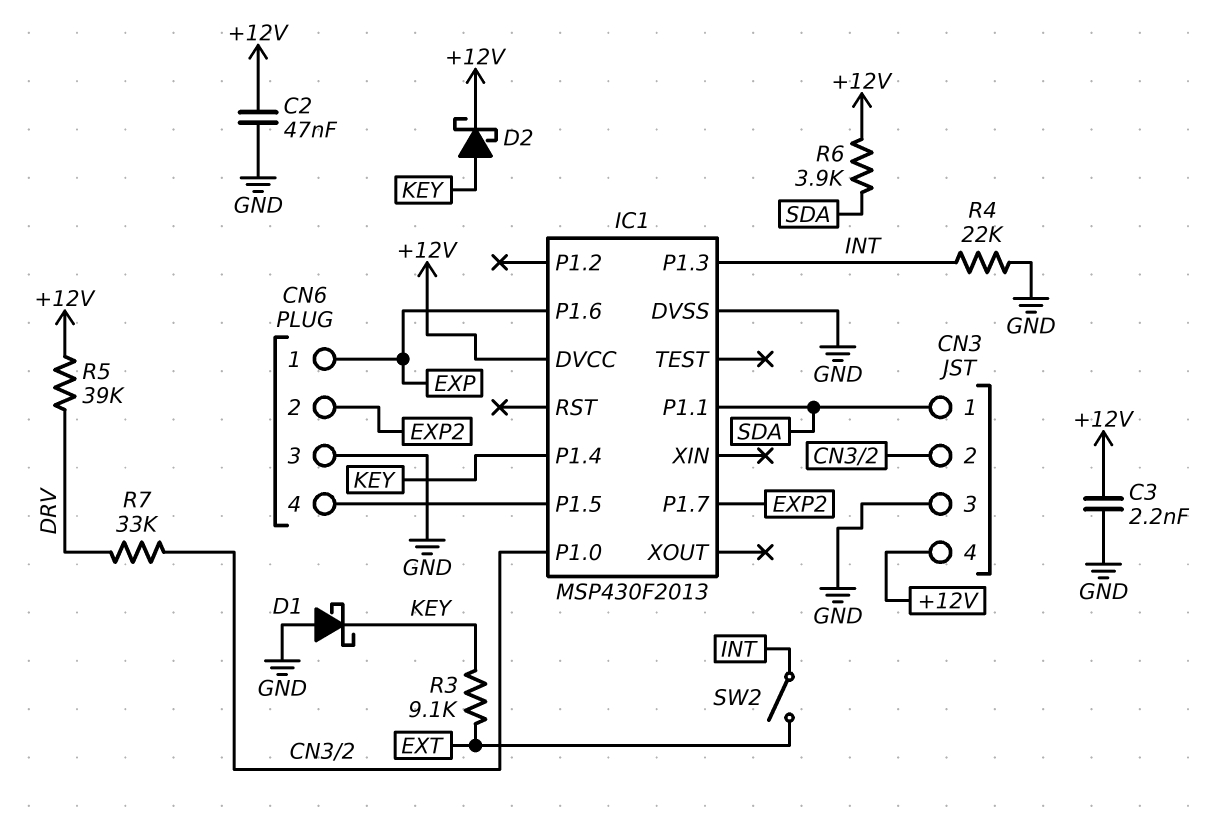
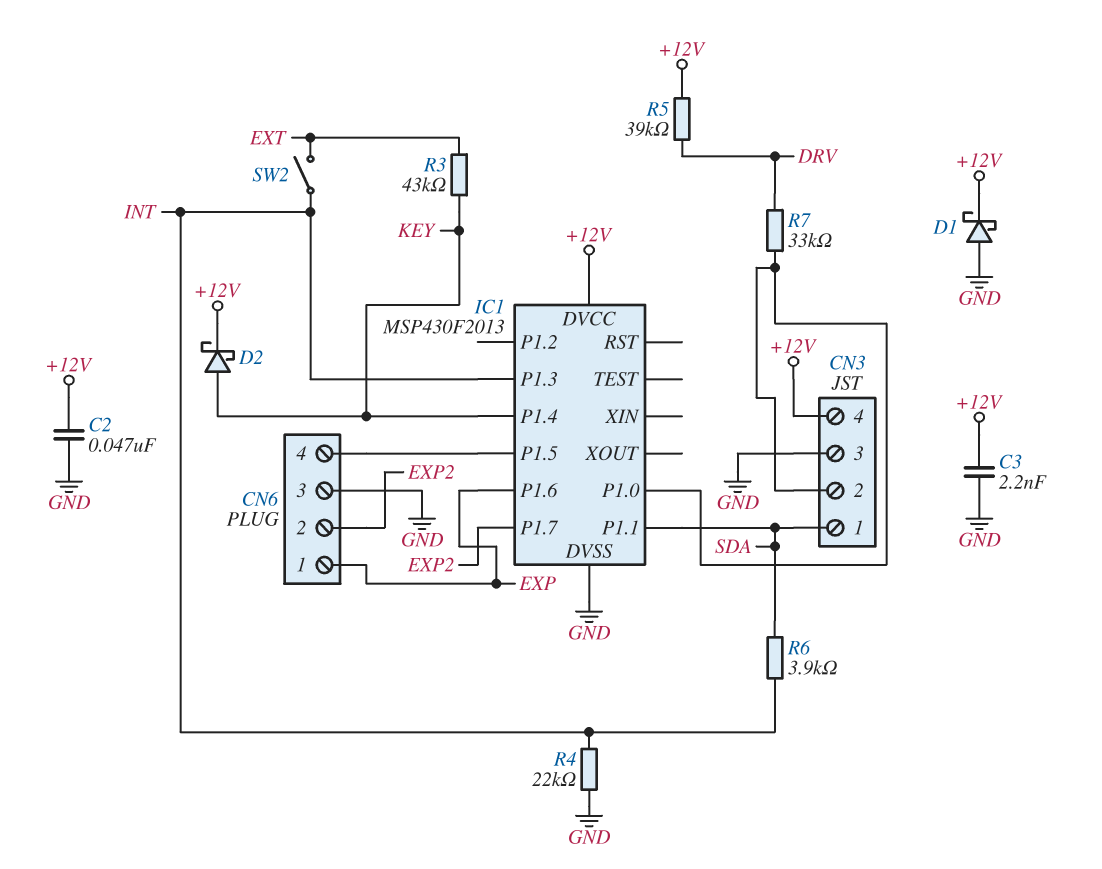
D1: schottky (A GND, K KEY) -> schottky (A GND, K +12V)
R3: 9.1k (EXT, KEY) -> 43k (EXT, KEY)
R6: 3.9k (+12V, SDA) -> 3.9k (INT, SDA)

